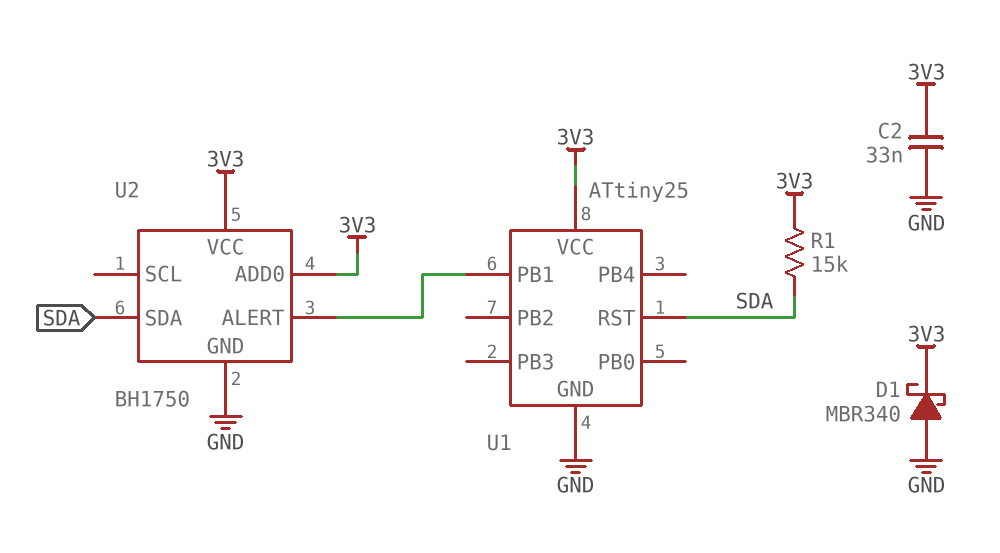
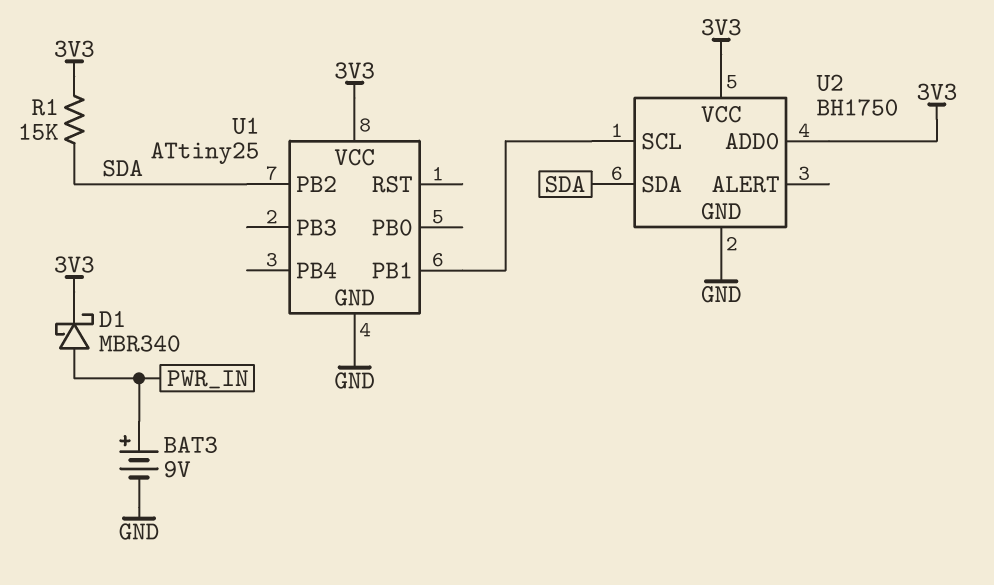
BAT3: none -> 9V (plus PWR_IN, minus GND)
C2: 33nF (3V3, GND) -> none
D1: schottky MBR340 (A GND, K 3V3) -> schottky MBR340 (A PWR_IN, K 3V3)
U1 pin PB2: none -> SDA
U1 pin RST: SDA -> none
U2 pin ALERT: U1/PB1 -> none
U2 pin SCL: none -> U1/PB1

